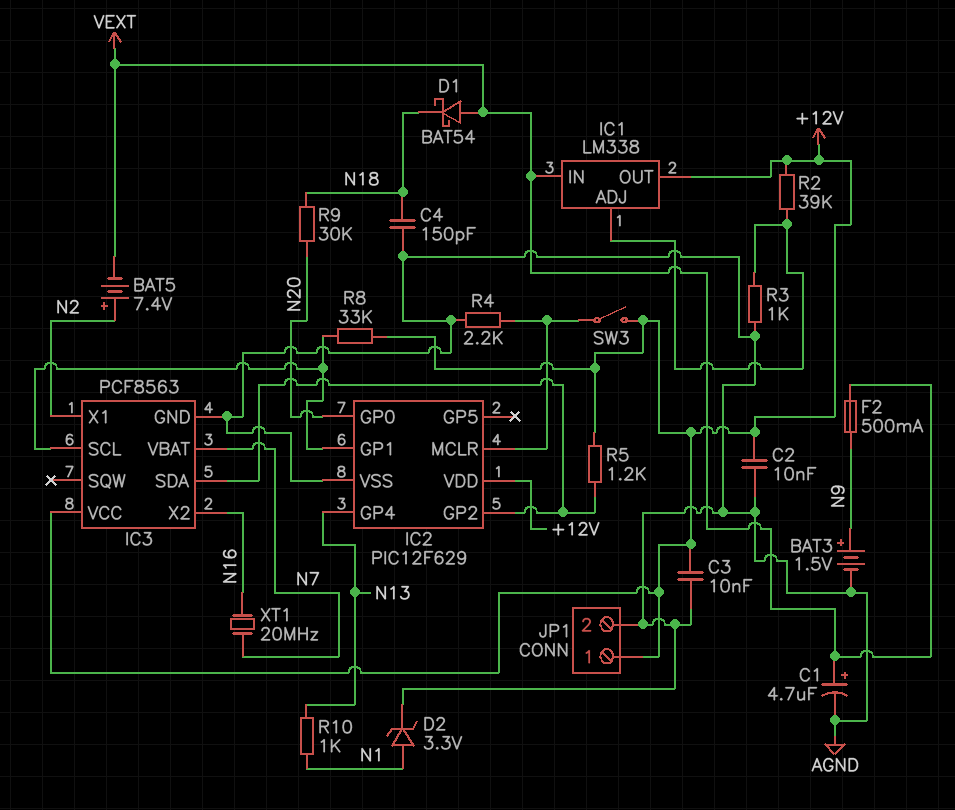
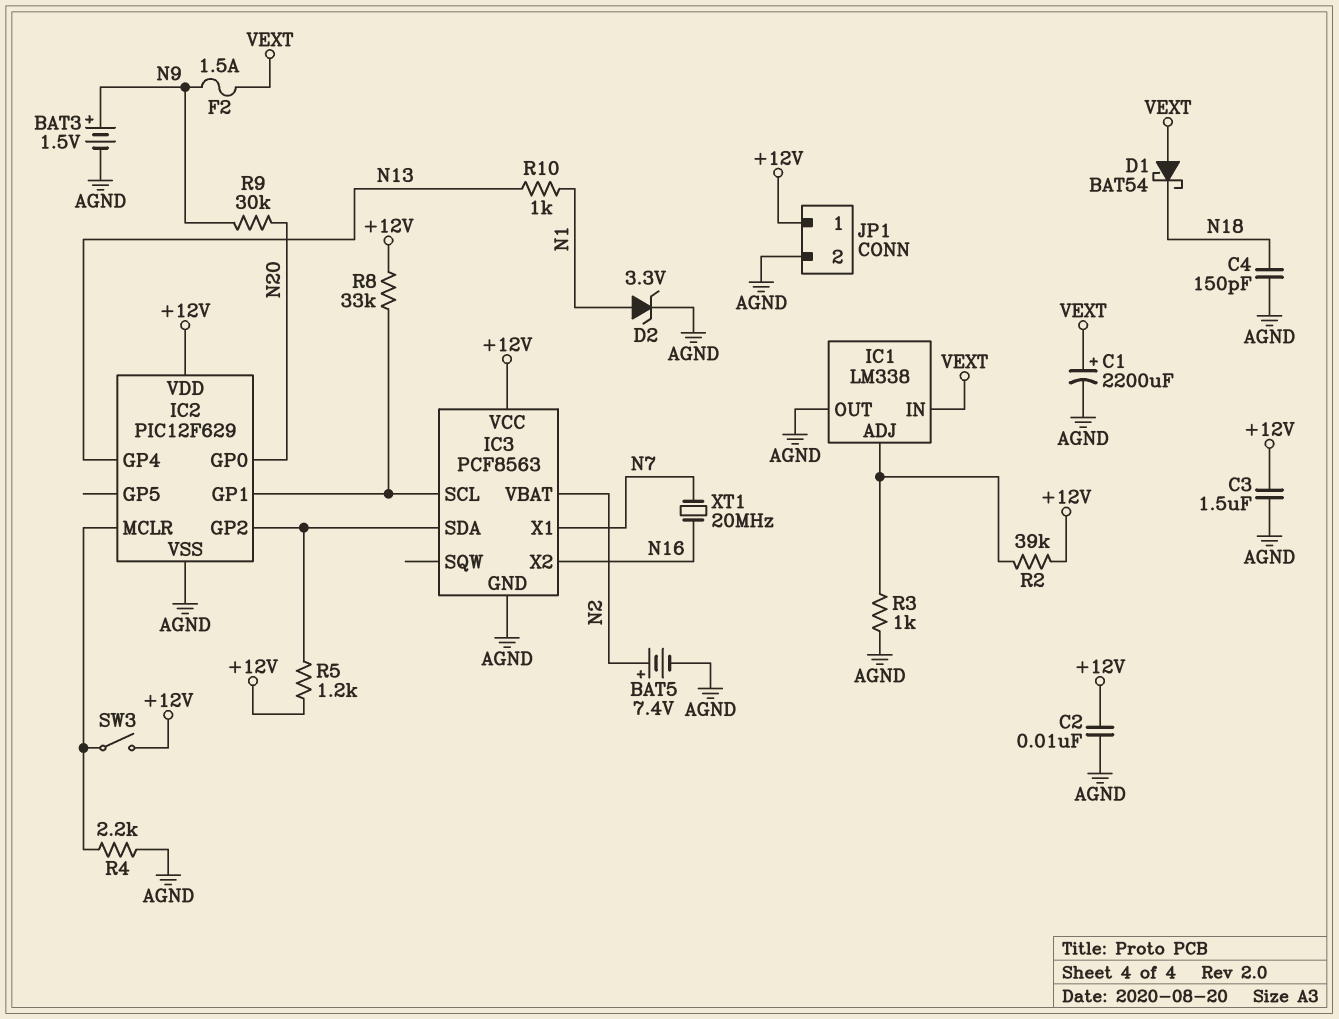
BAT5: 7.4V (plus N2, minus VEXT) -> 7.4V (plus N2, minus AGND)
C1: 4.7uF (plus VEXT, minus AGND) -> 2200uF (plus VEXT, minus AGND)
C3: 10nF (+12V, AGND) -> 1.5uF (+12V, AGND)
F2: 500mA (N9, VEXT) -> 1.5A (N9, VEXT)
IC1 pin OUT: +12V -> AGND
IC3 pin VBAT: N7 -> N2
IC3 pin X1: N2 -> N7
R9: 30k (N18, N20) -> 30k (N9, N20)

